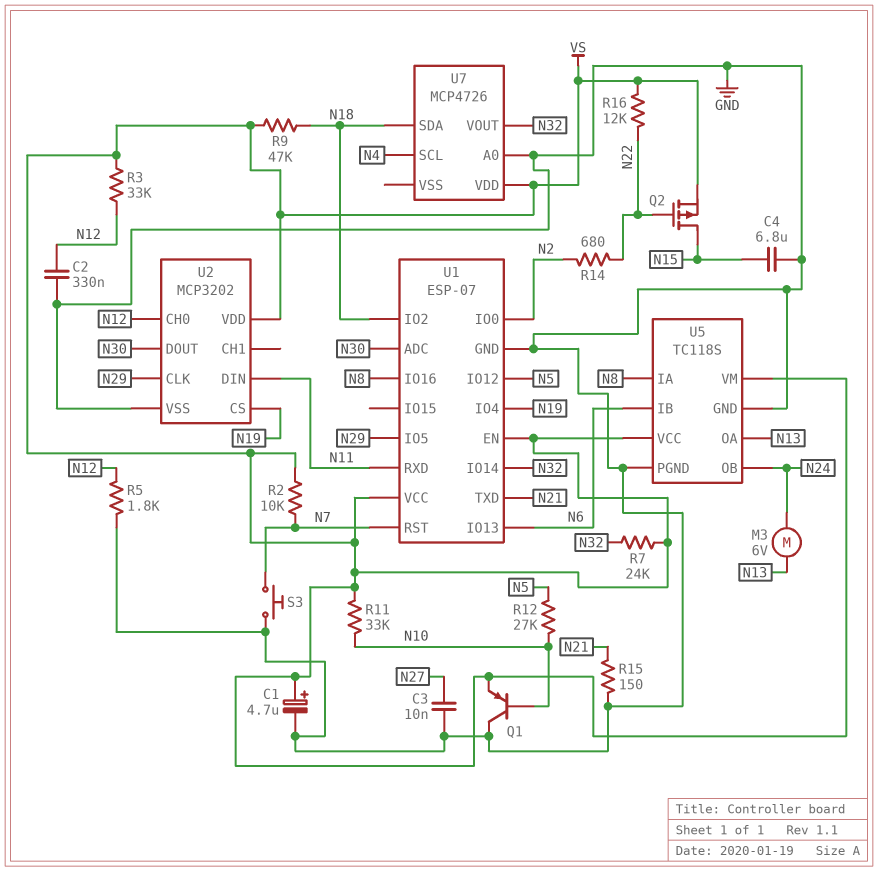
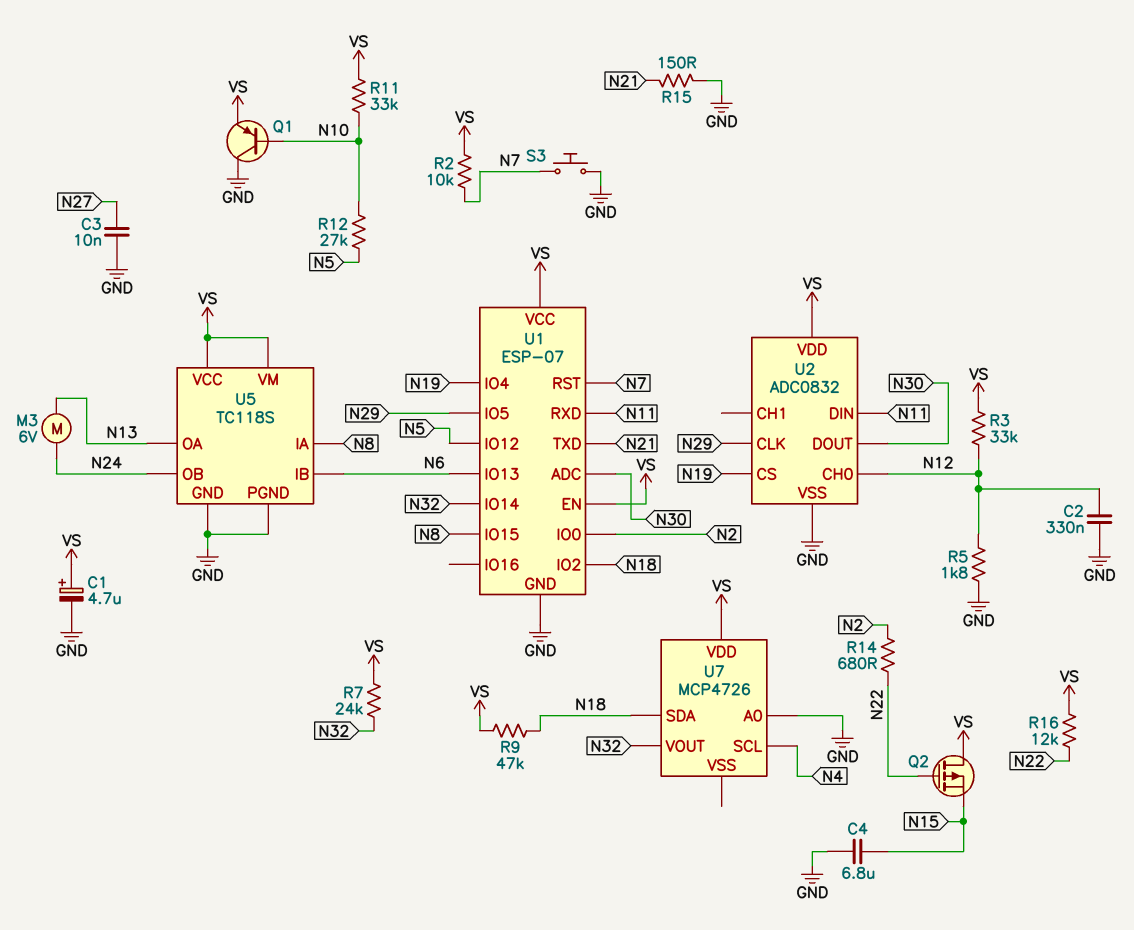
Q2: PMOS (G N22, D N15, S VS) -> PMOS (G N22, D VS, S N15)
U1 pin IO15: none -> N8
U1 pin IO16: N8 -> none
U2: MCP3202 -> ADC0832

